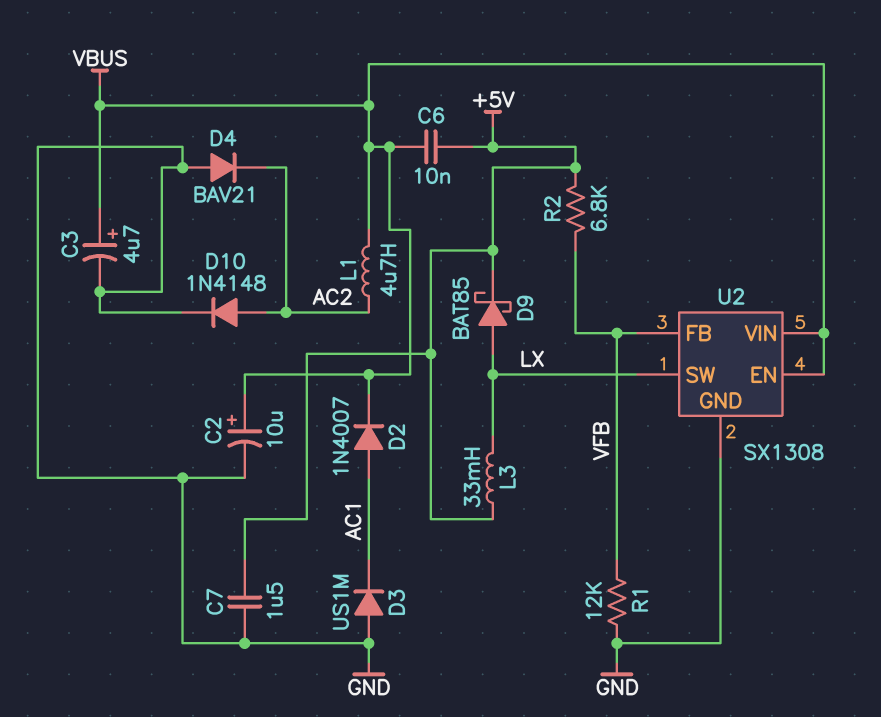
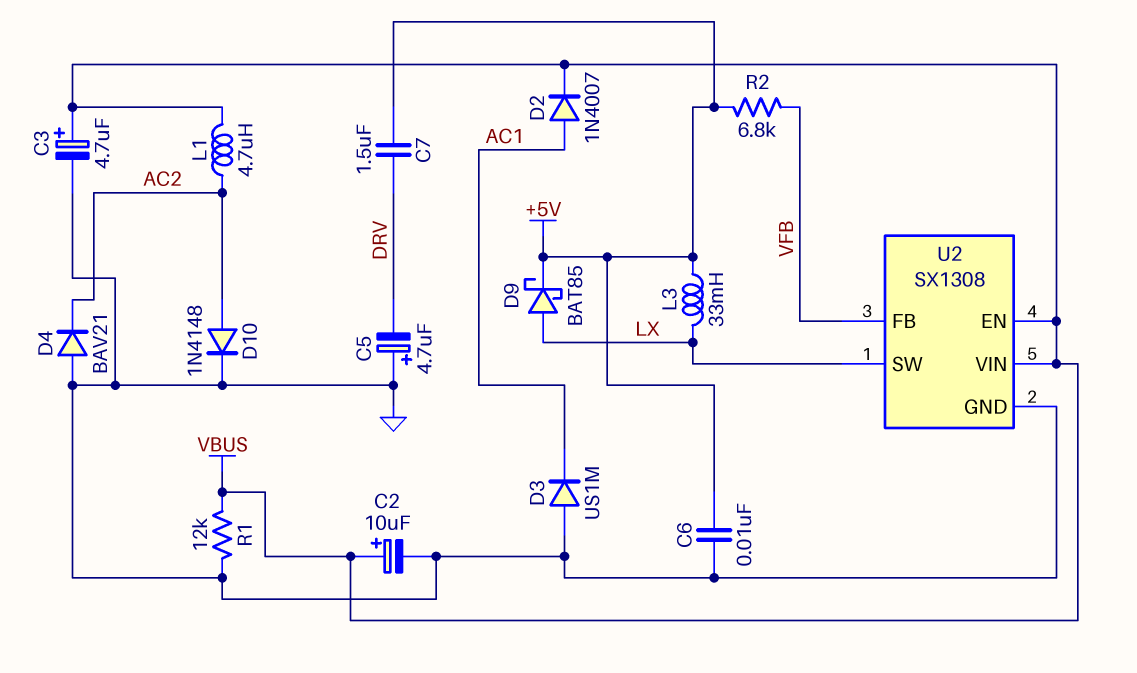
C5: none -> 4.7uF (plus GND, minus DRV)
C6: 10nF (+5V, VBUS) -> 10nF (+5V, GND)
C7: 1.5uF (+5V, GND) -> 1.5uF (+5V, DRV)
R1: 12k (GND, VFB) -> 12k (GND, VBUS)

